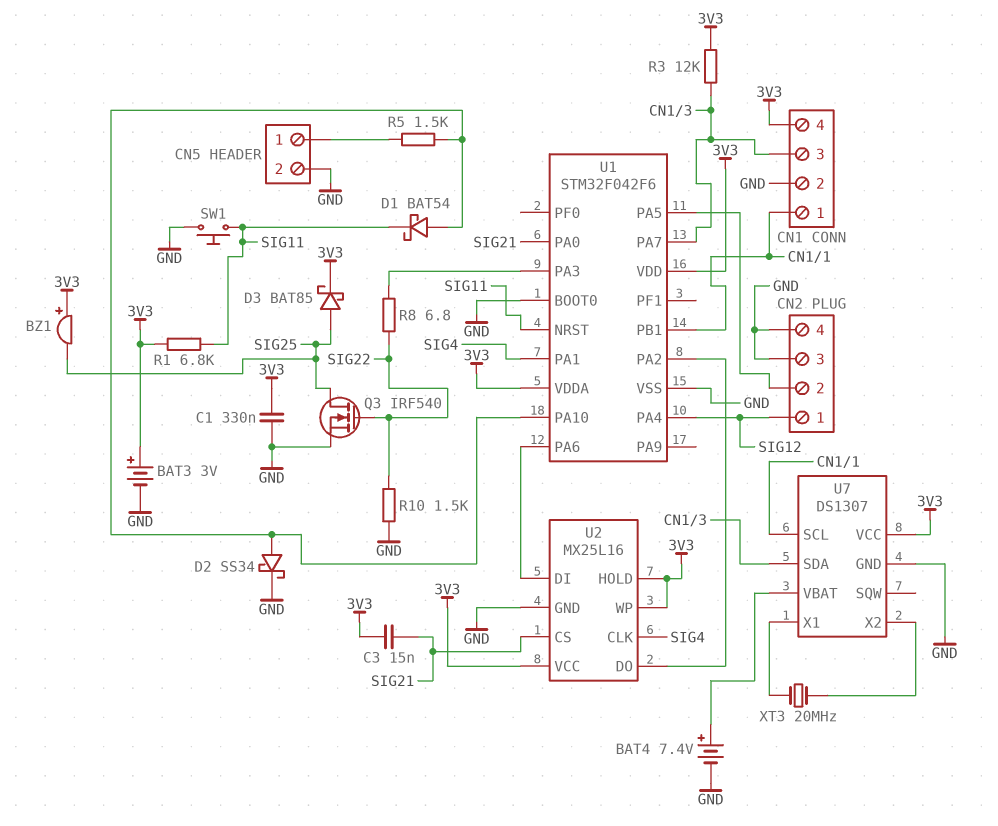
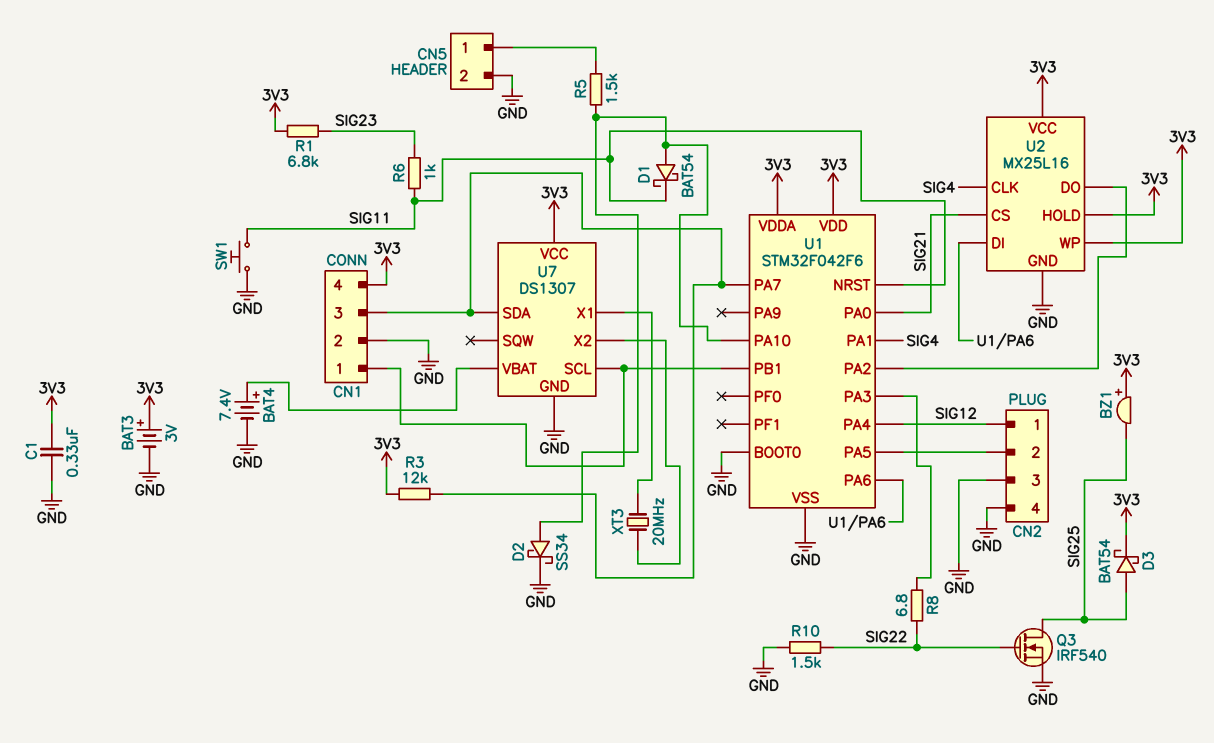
C3: 15nF (3V3, SIG21) -> none
D3: schottky BAT85 (A SIG25, K 3V3) -> schottky BAT54 (A SIG25, K 3V3)
R1: 6.8k (3V3, SIG11) -> 6.8k (3V3, SIG23)
R6: none -> 1k (SIG11, SIG23)

